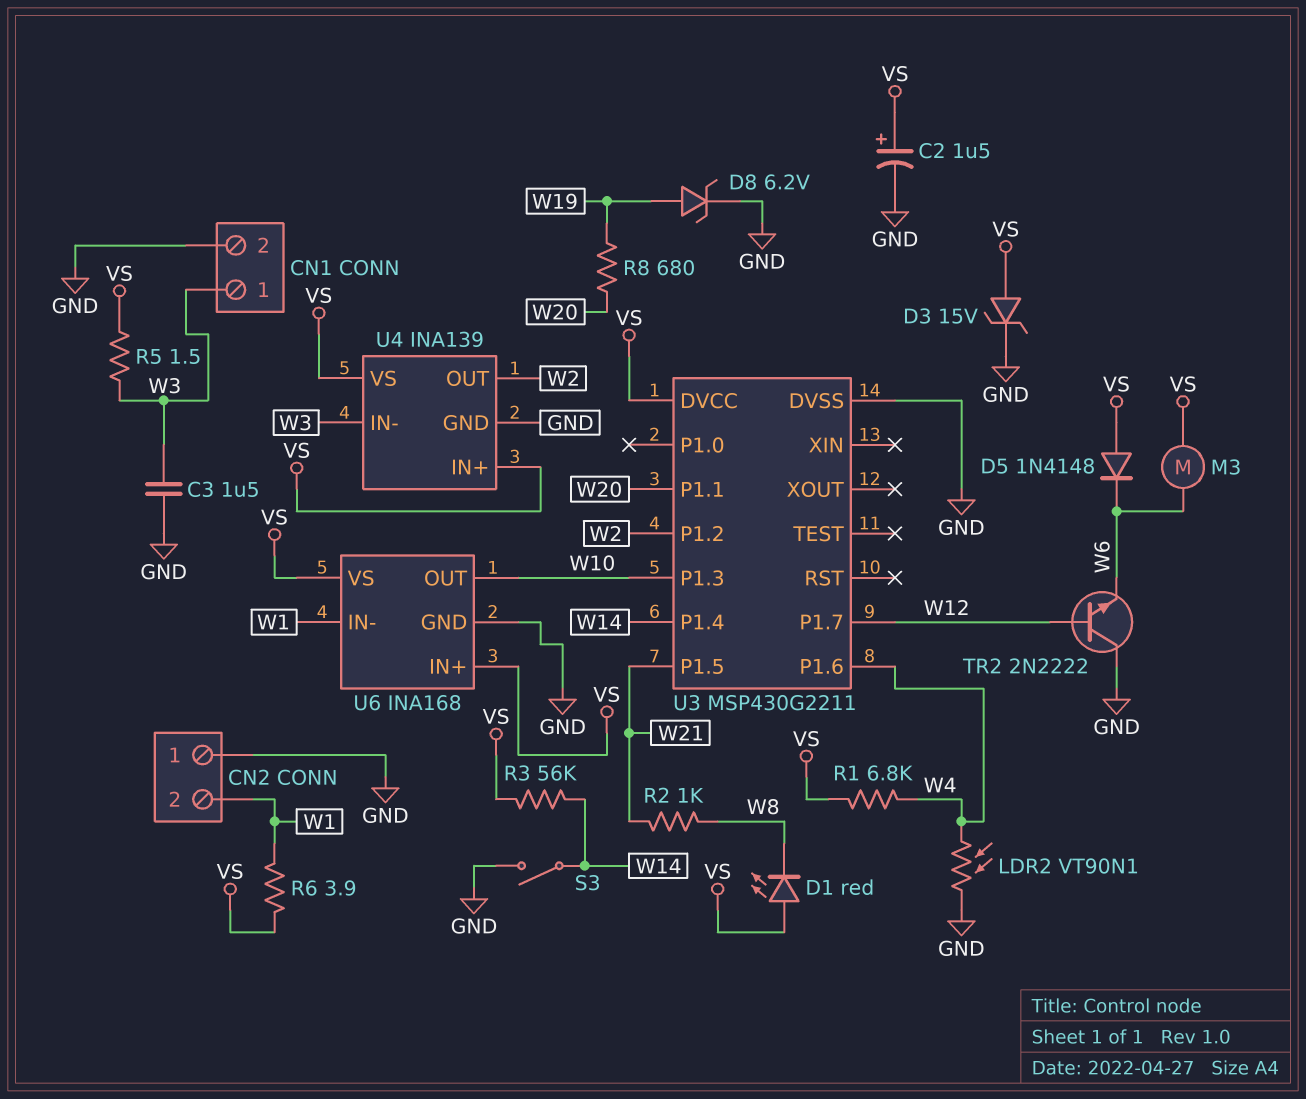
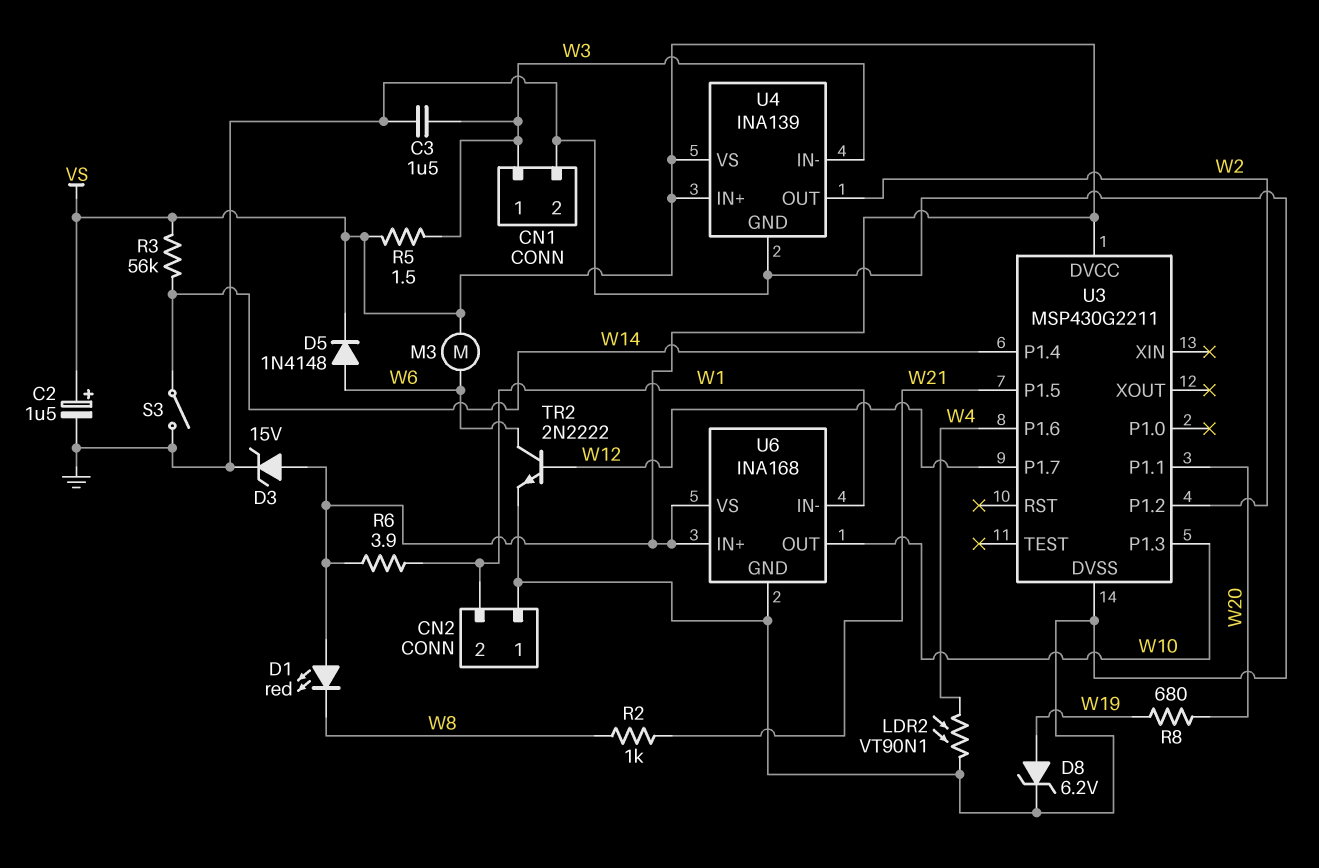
D5: diode 1N4148 (A VS, K W6) -> diode 1N4148 (A W6, K VS)
R1: 6.8k (VS, W4) -> none
TR2: NPN 2N2222 (B W12, C GND, E W6) -> NPN 2N2222 (B W12, C W6, E GND)

